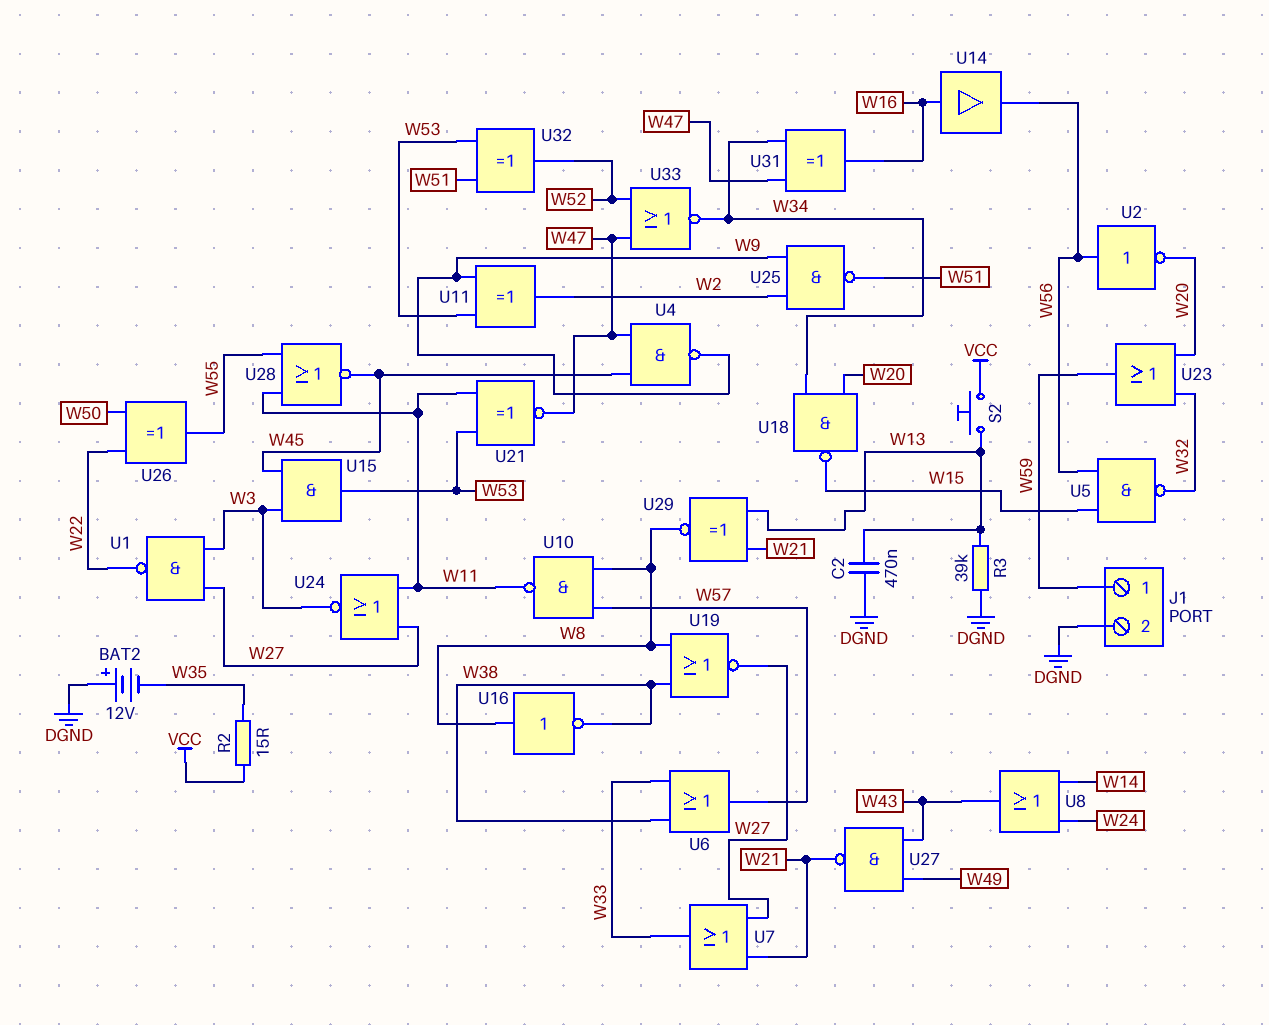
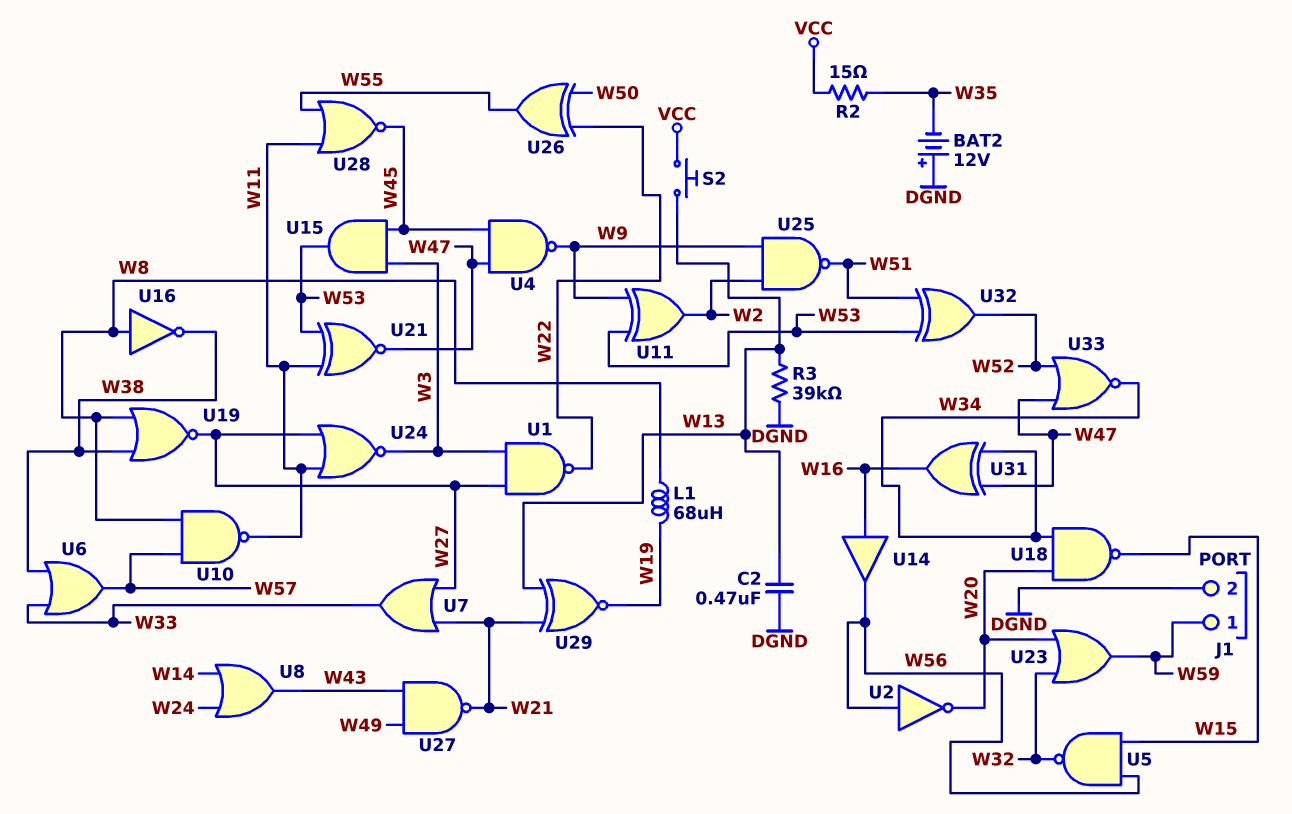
L1: none -> 68uH (W8, W19)
U29: XNOR (in W13, in W21, out W8) -> XNOR (in W13, in W21, out W19)

